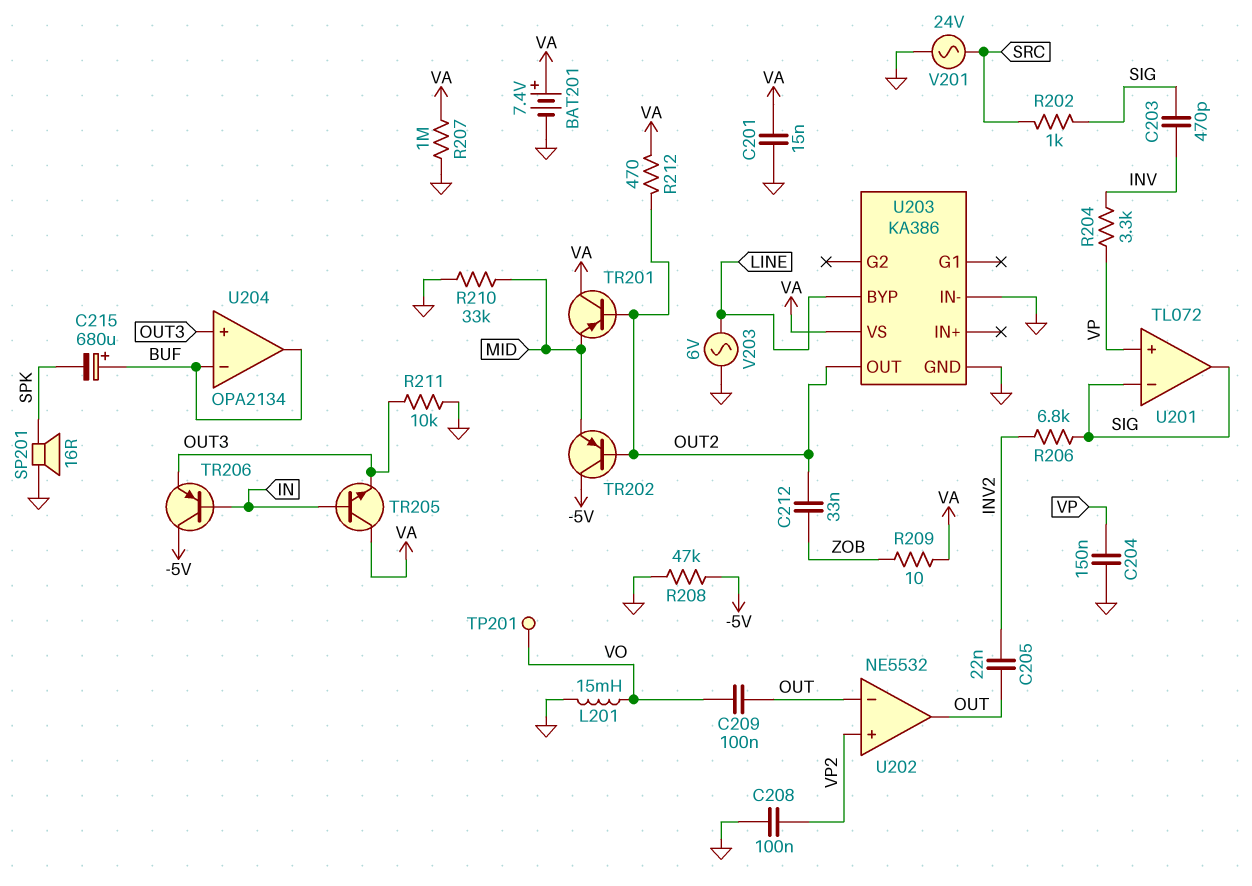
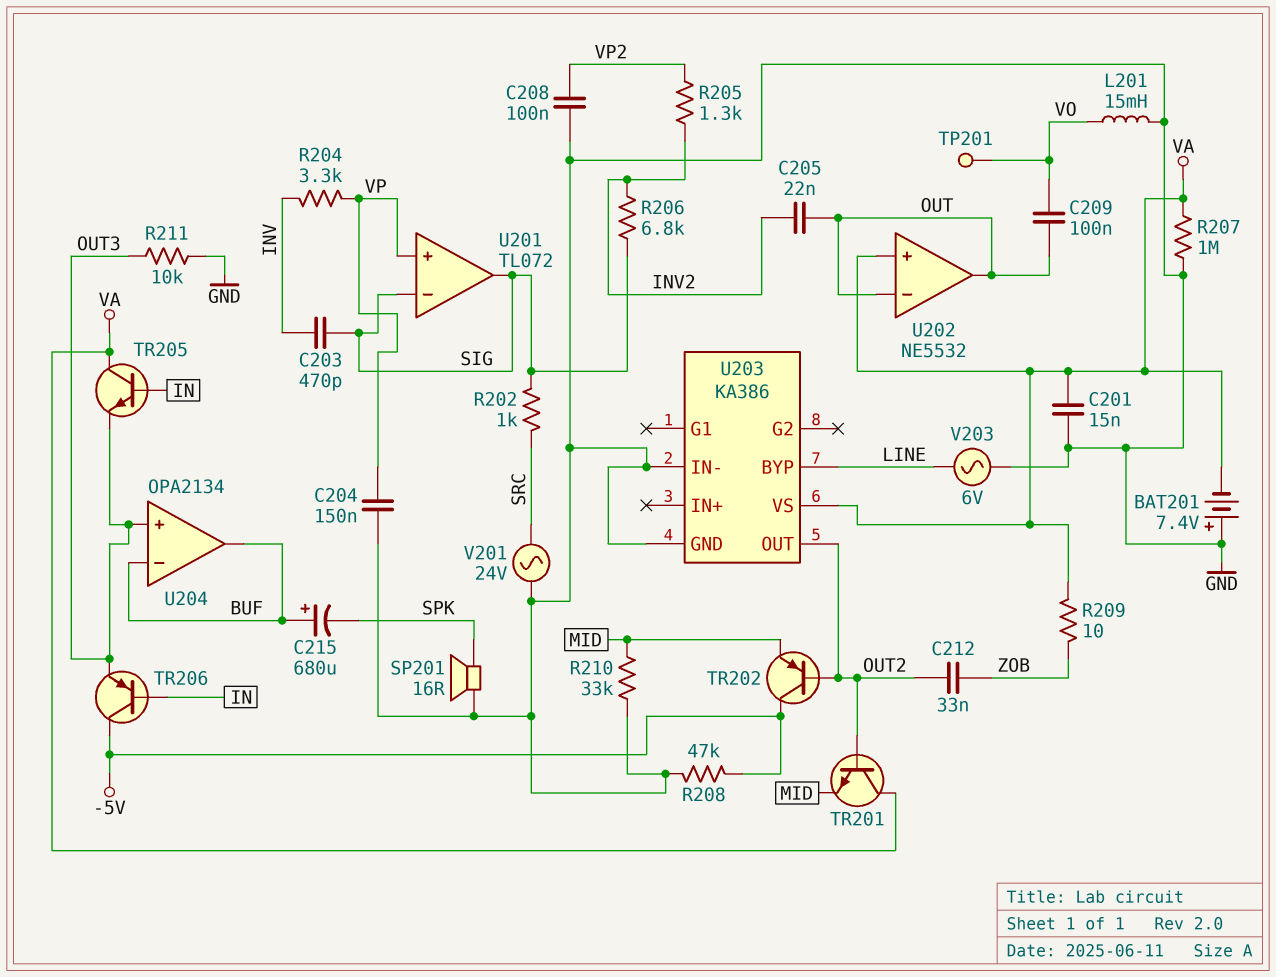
BAT201: 7.4V (plus VA, minus GND) -> 7.4V (plus GND, minus VA)
R205: none -> 1.3k (INV2, VP2)
R212: 470 (OUT2, VA) -> none
TR201: PNP (B OUT2, C VA, E MID) -> NPN (B OUT2, C VA, E MID)
U202 pin in+: VP2 -> VA

